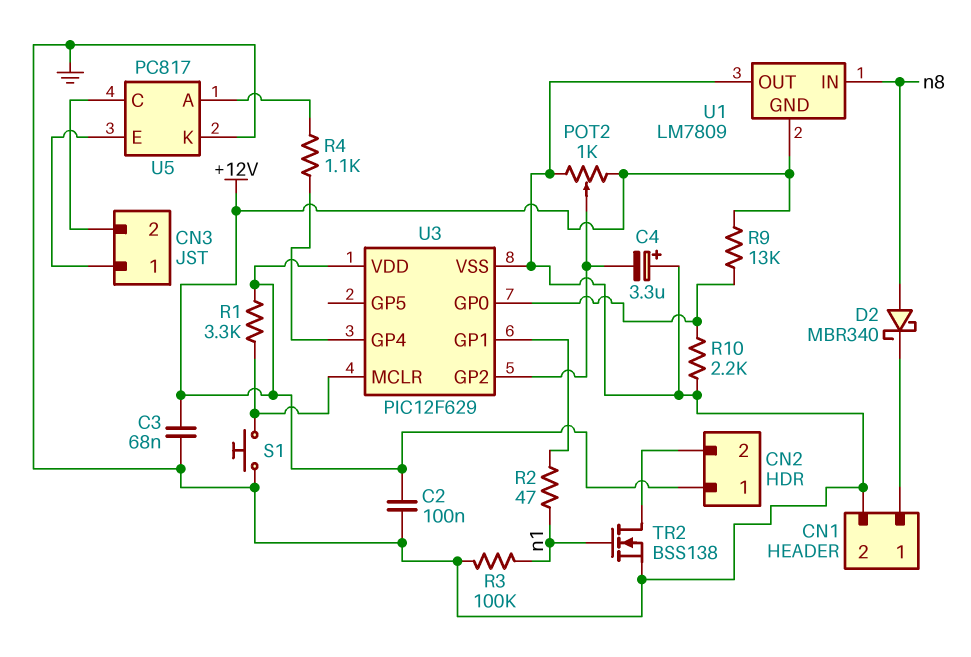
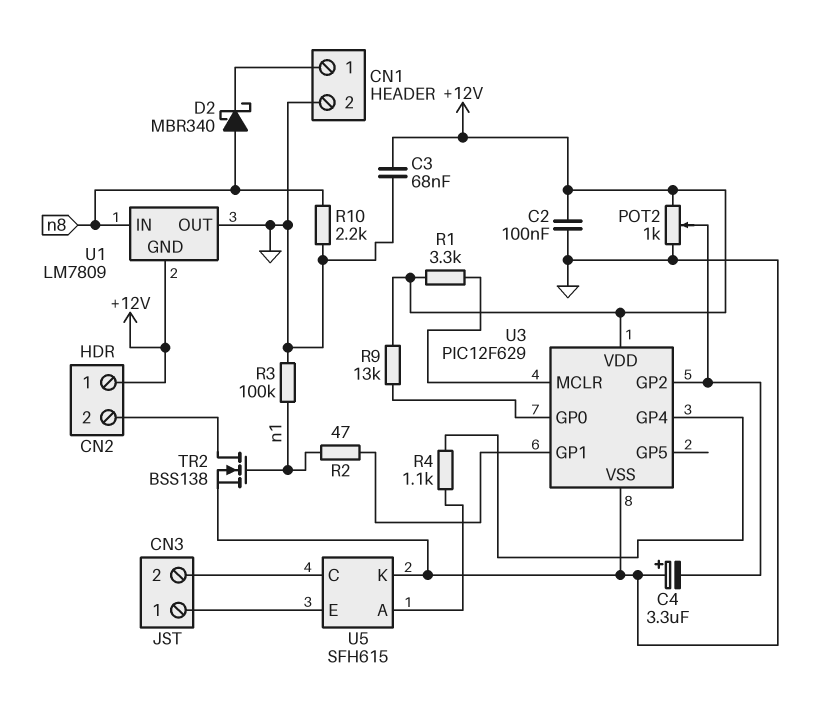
R10: 2.2k (GND, U3/GP0) -> 2.2k (GND, n8)
S1: button (GND, U3/MCLR) -> none
U5: PC817 -> SFH615

